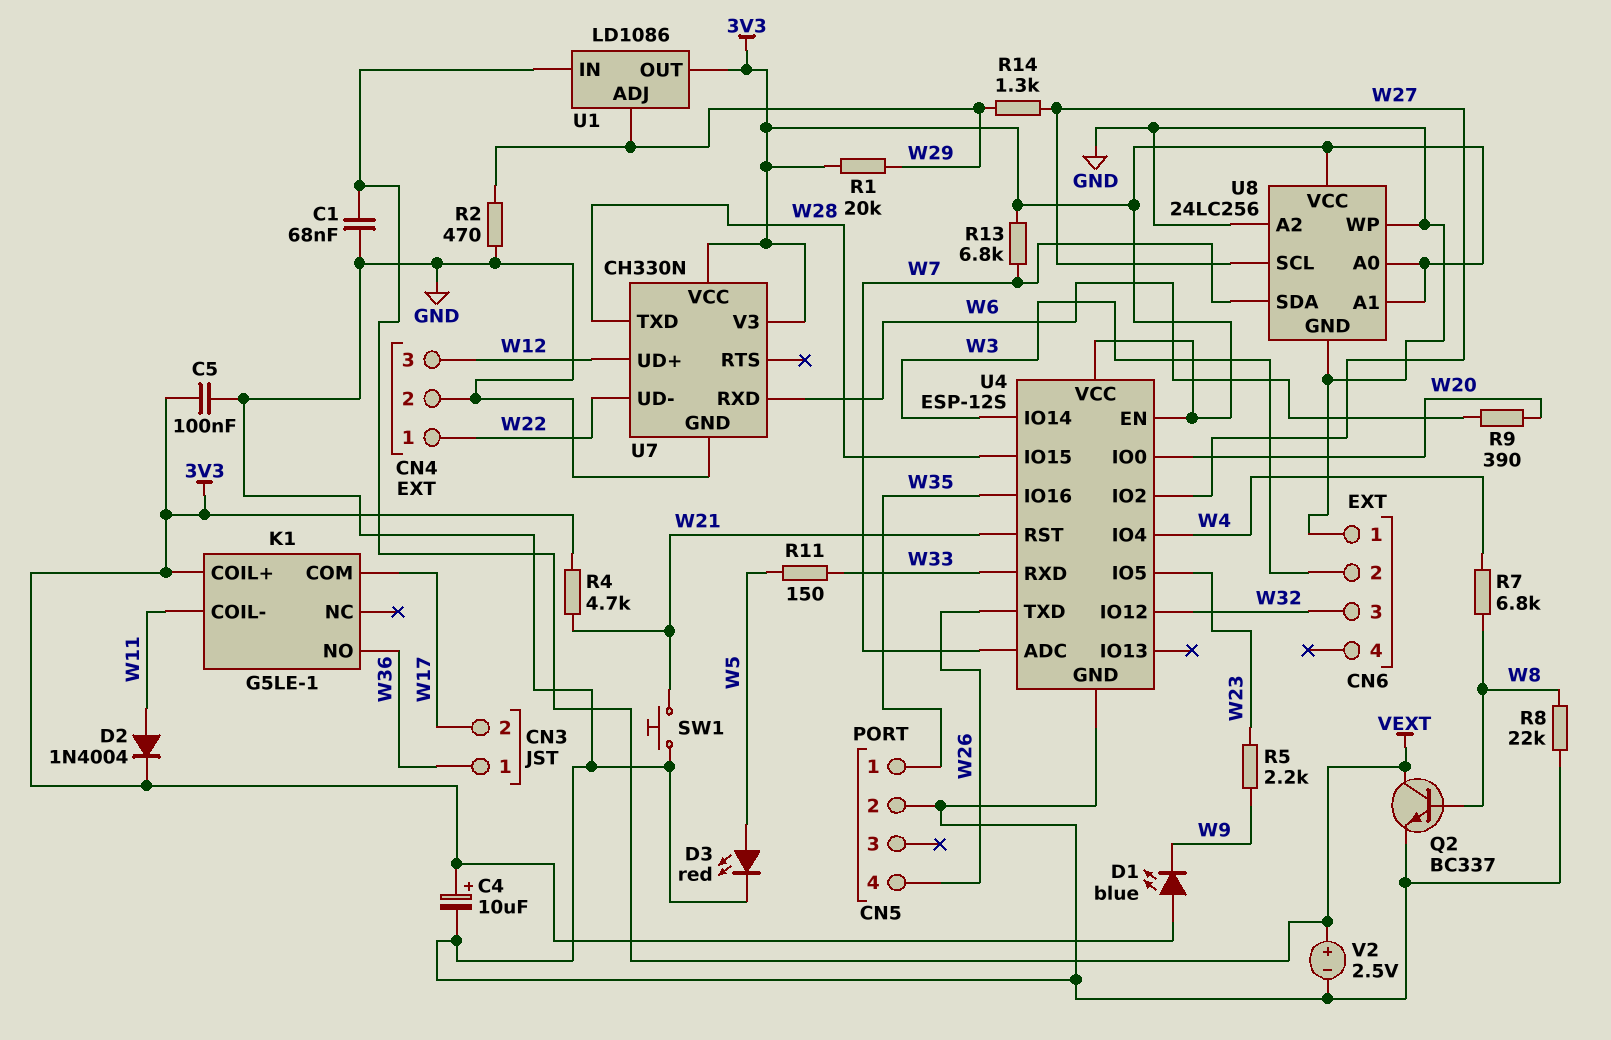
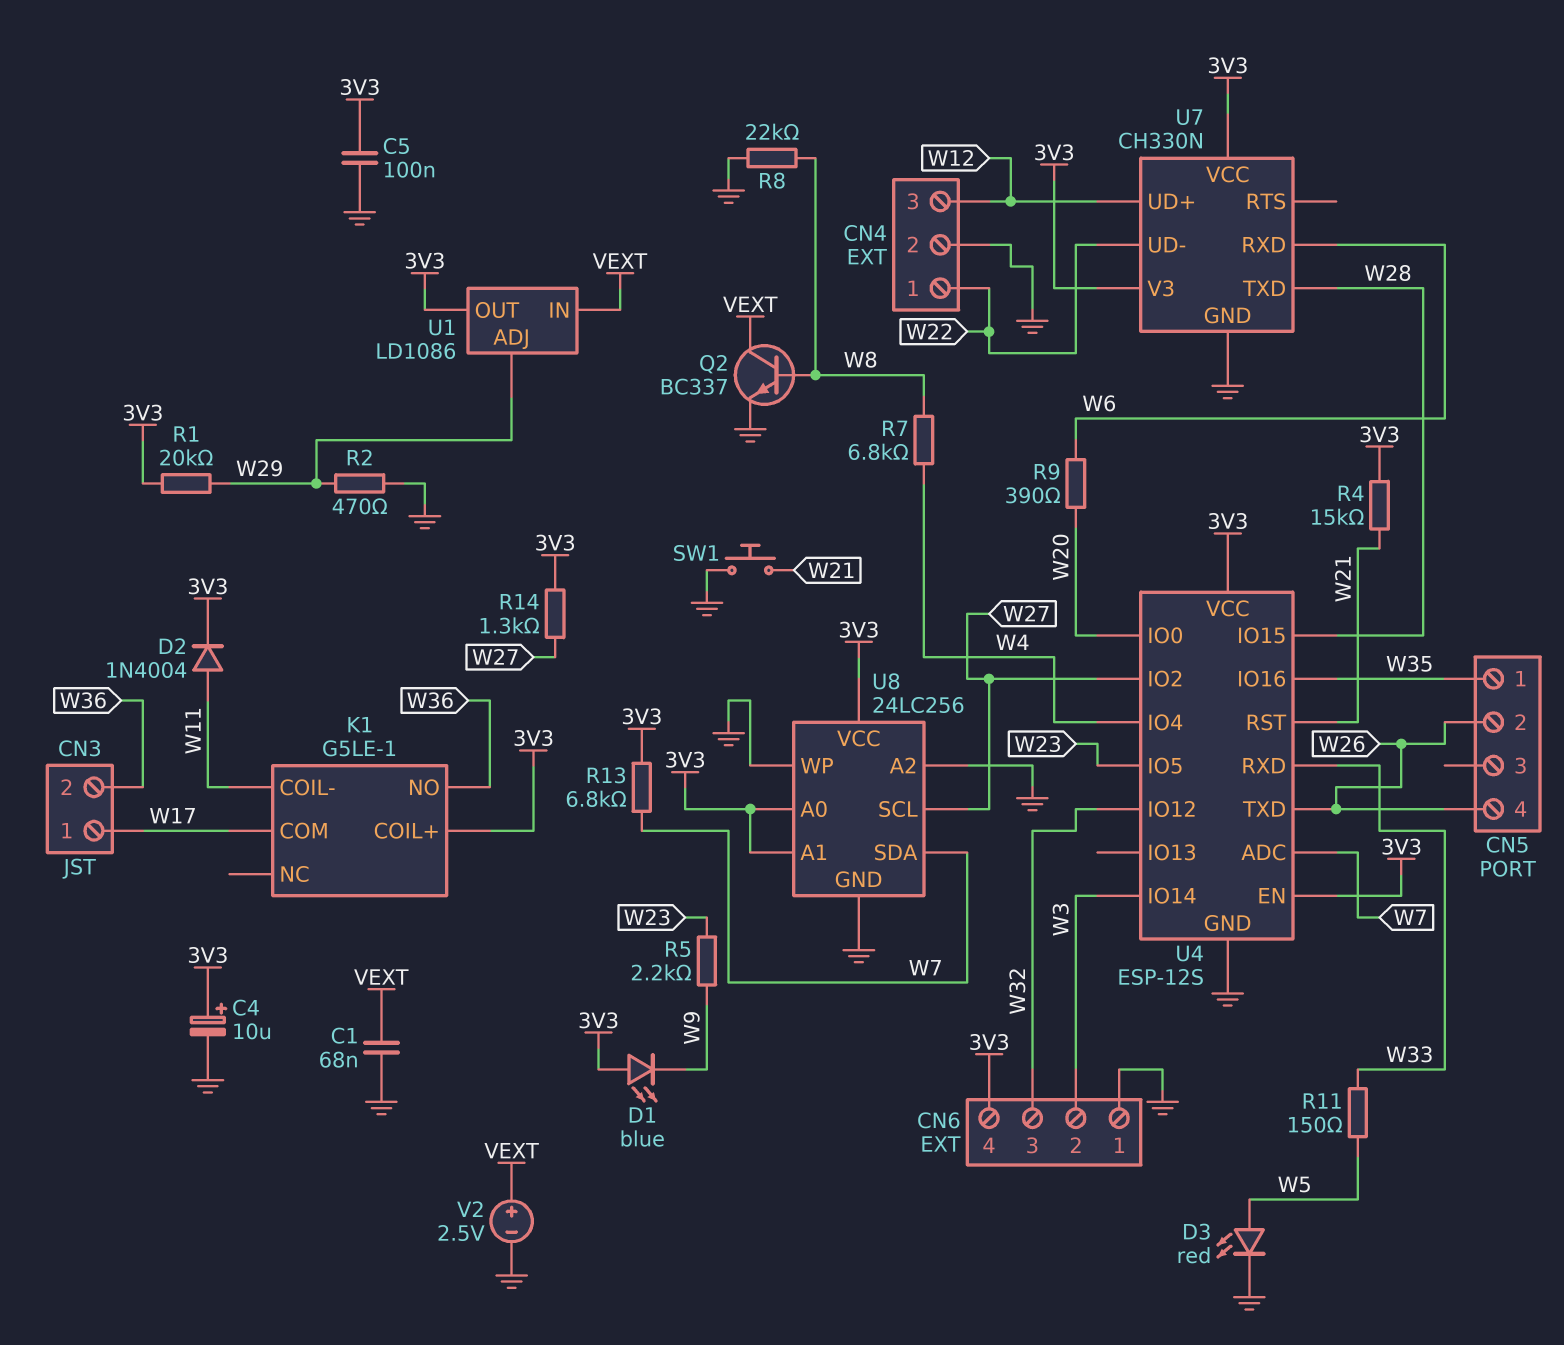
CN3 pin 1: W36 -> W17
CN3 pin 2: W17 -> W36
CN5 pin 2: GND -> W26
CN6 pin 4: none -> 3V3
R4: 4.7k (3V3, W21) -> 15k (3V3, W21)
R14: 1.3k (W27, W29) -> 1.3k (3V3, W27)

